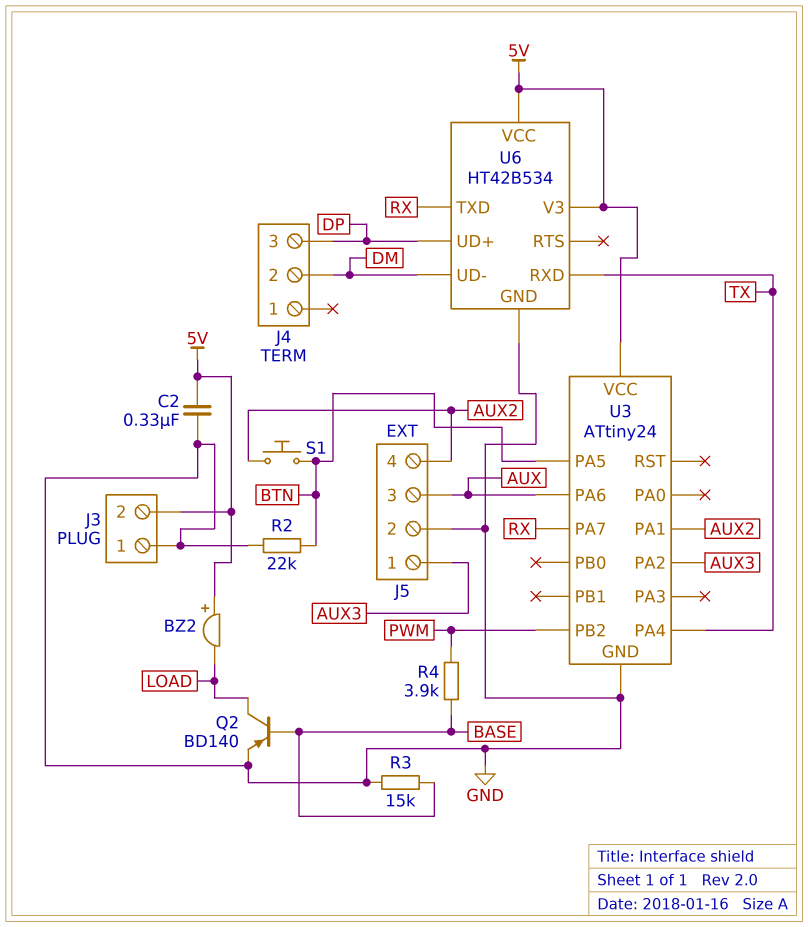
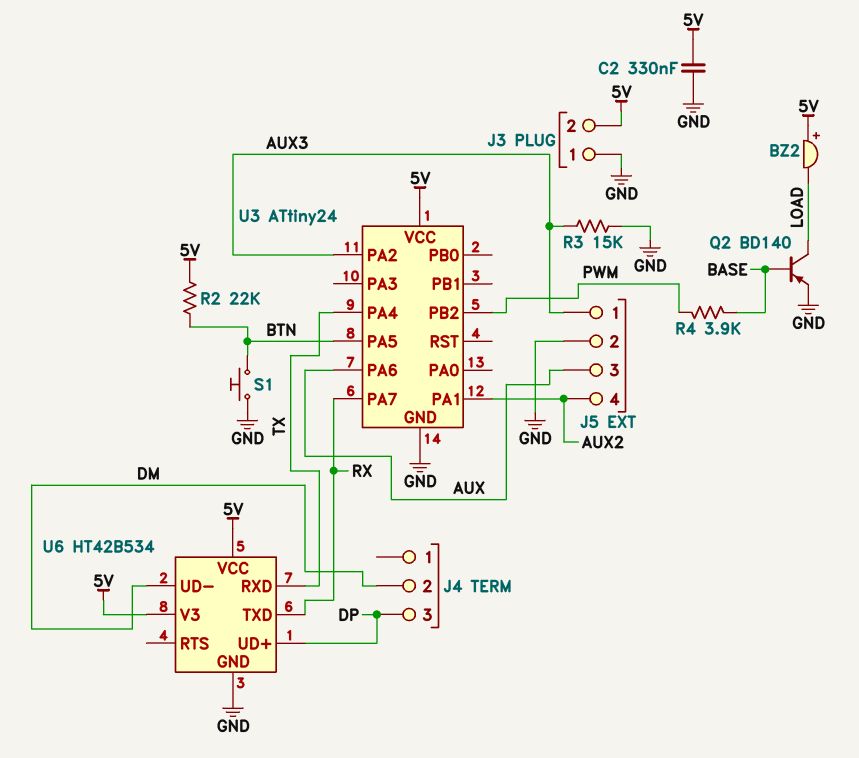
R2: 22k (BTN, GND) -> 22k (5V, BTN)
R3: 15k (BASE, GND) -> 15k (AUX3, GND)
S1: button (AUX2, BTN) -> button (BTN, GND)

